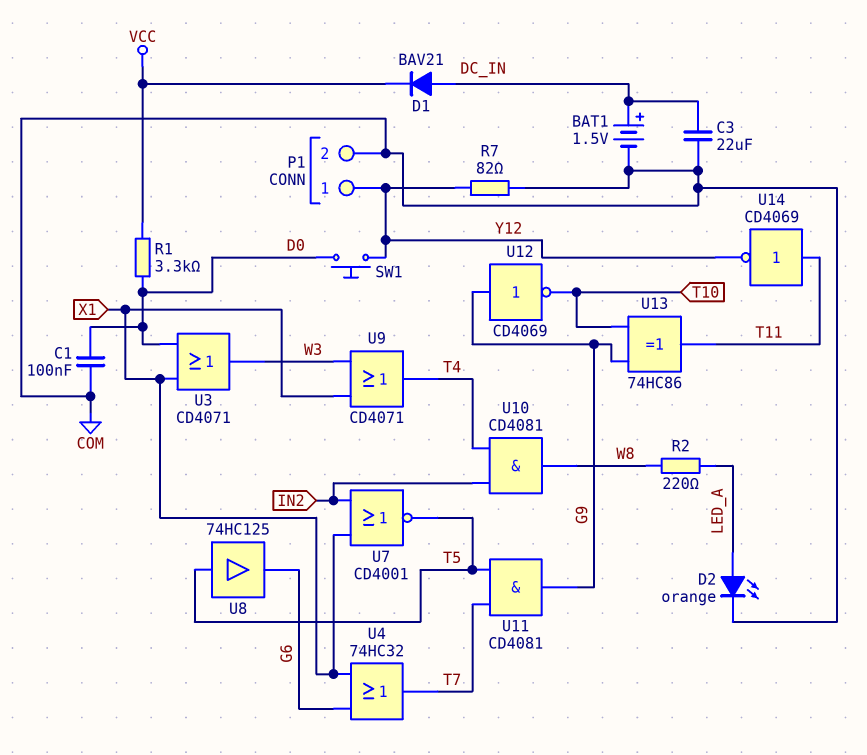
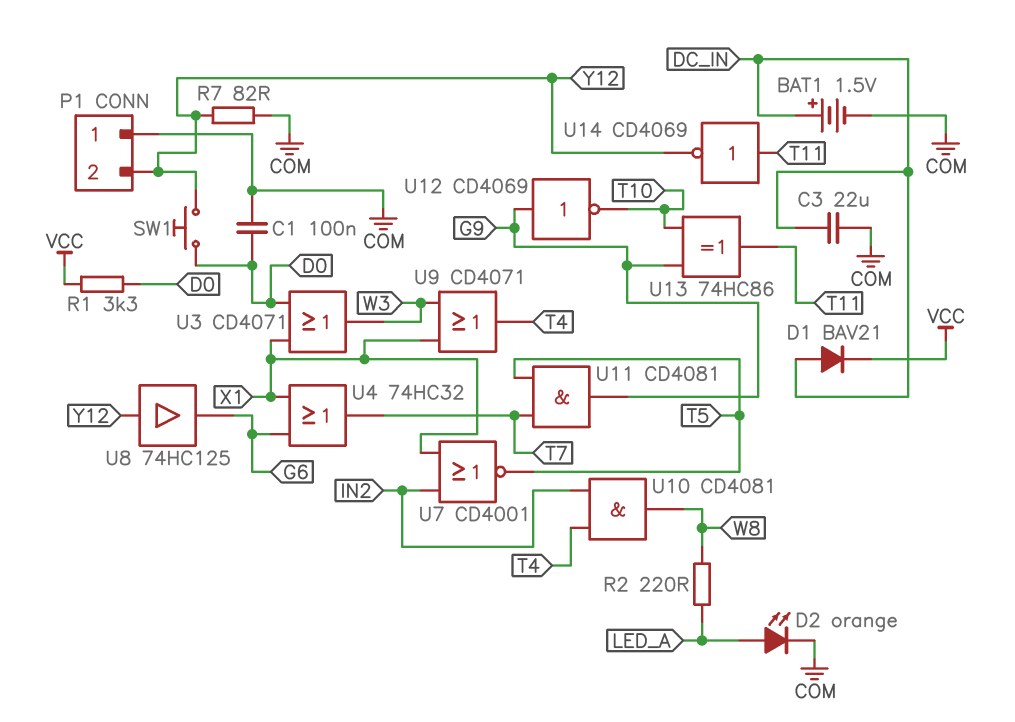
P1 pin 1: Y12 -> COM
P1 pin 2: COM -> Y12
U8: buffer 74HC125 (in T5, out G6) -> buffer 74HC125 (in Y12, out G6)

